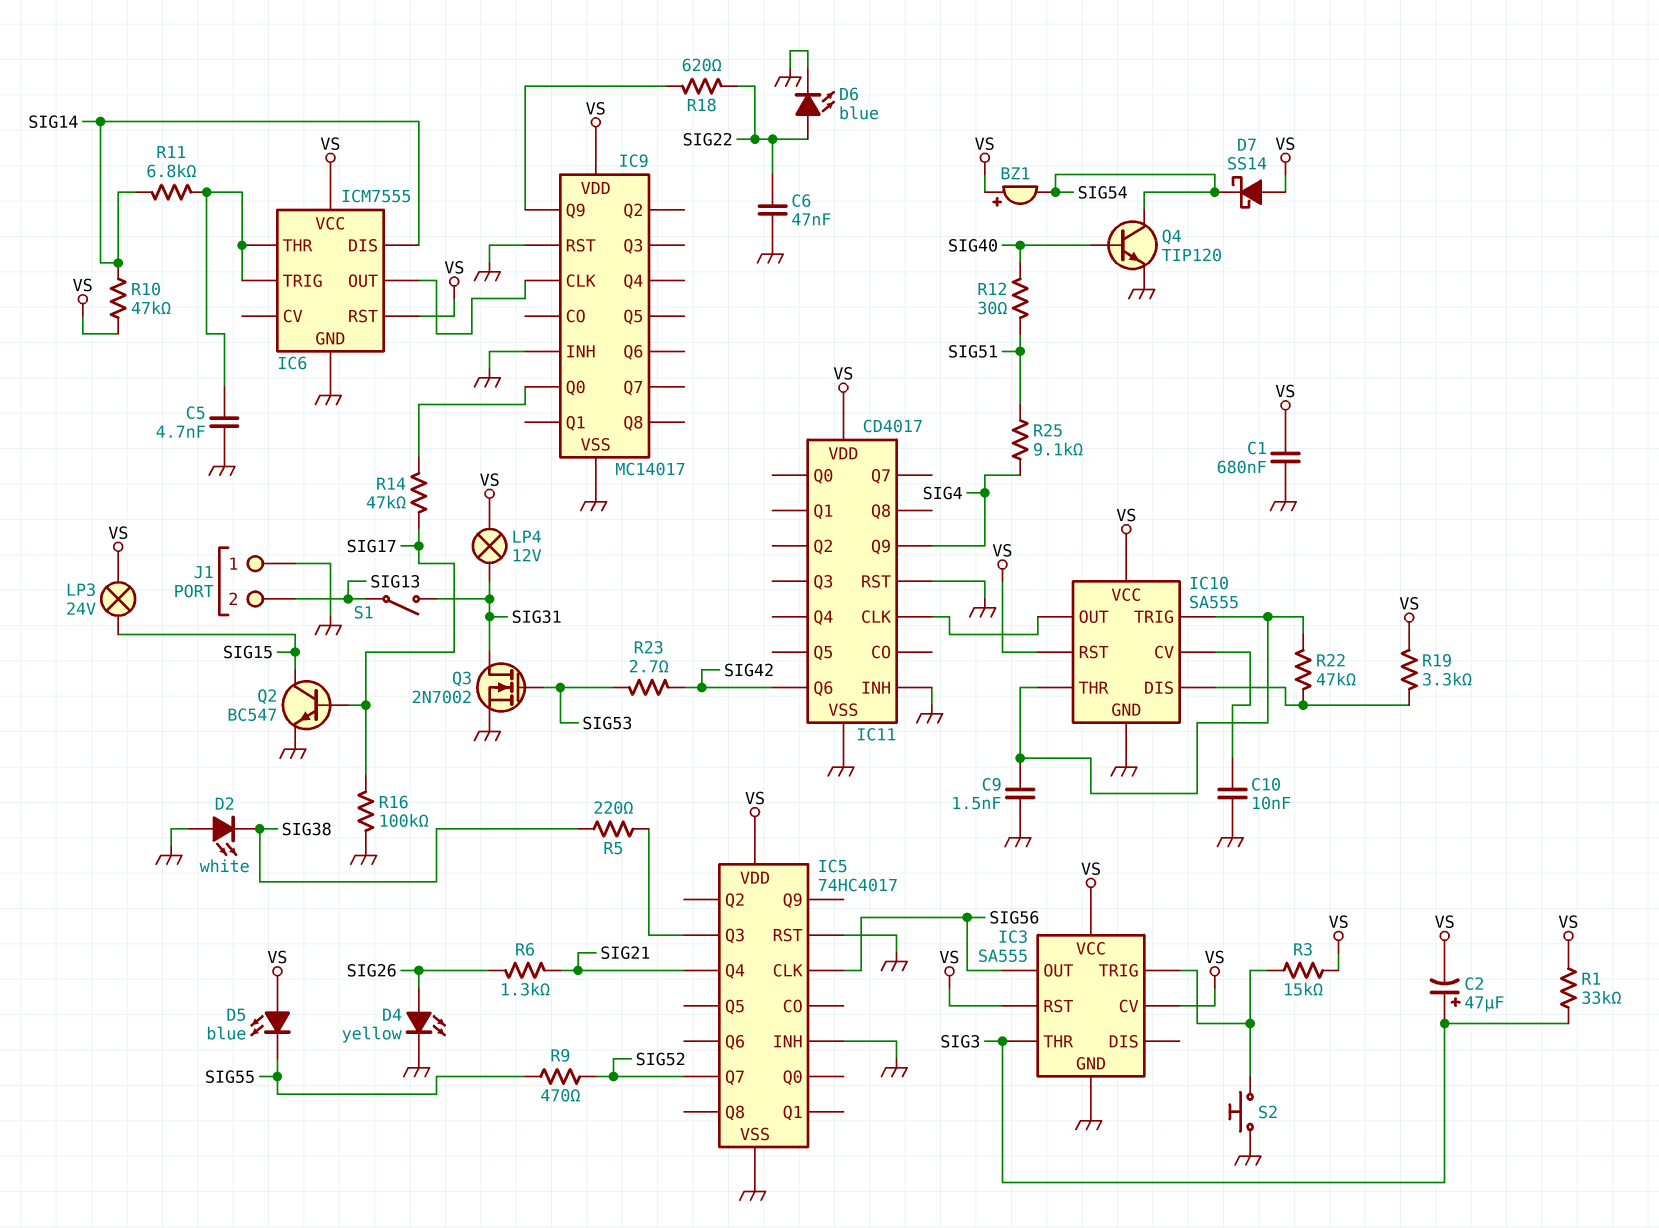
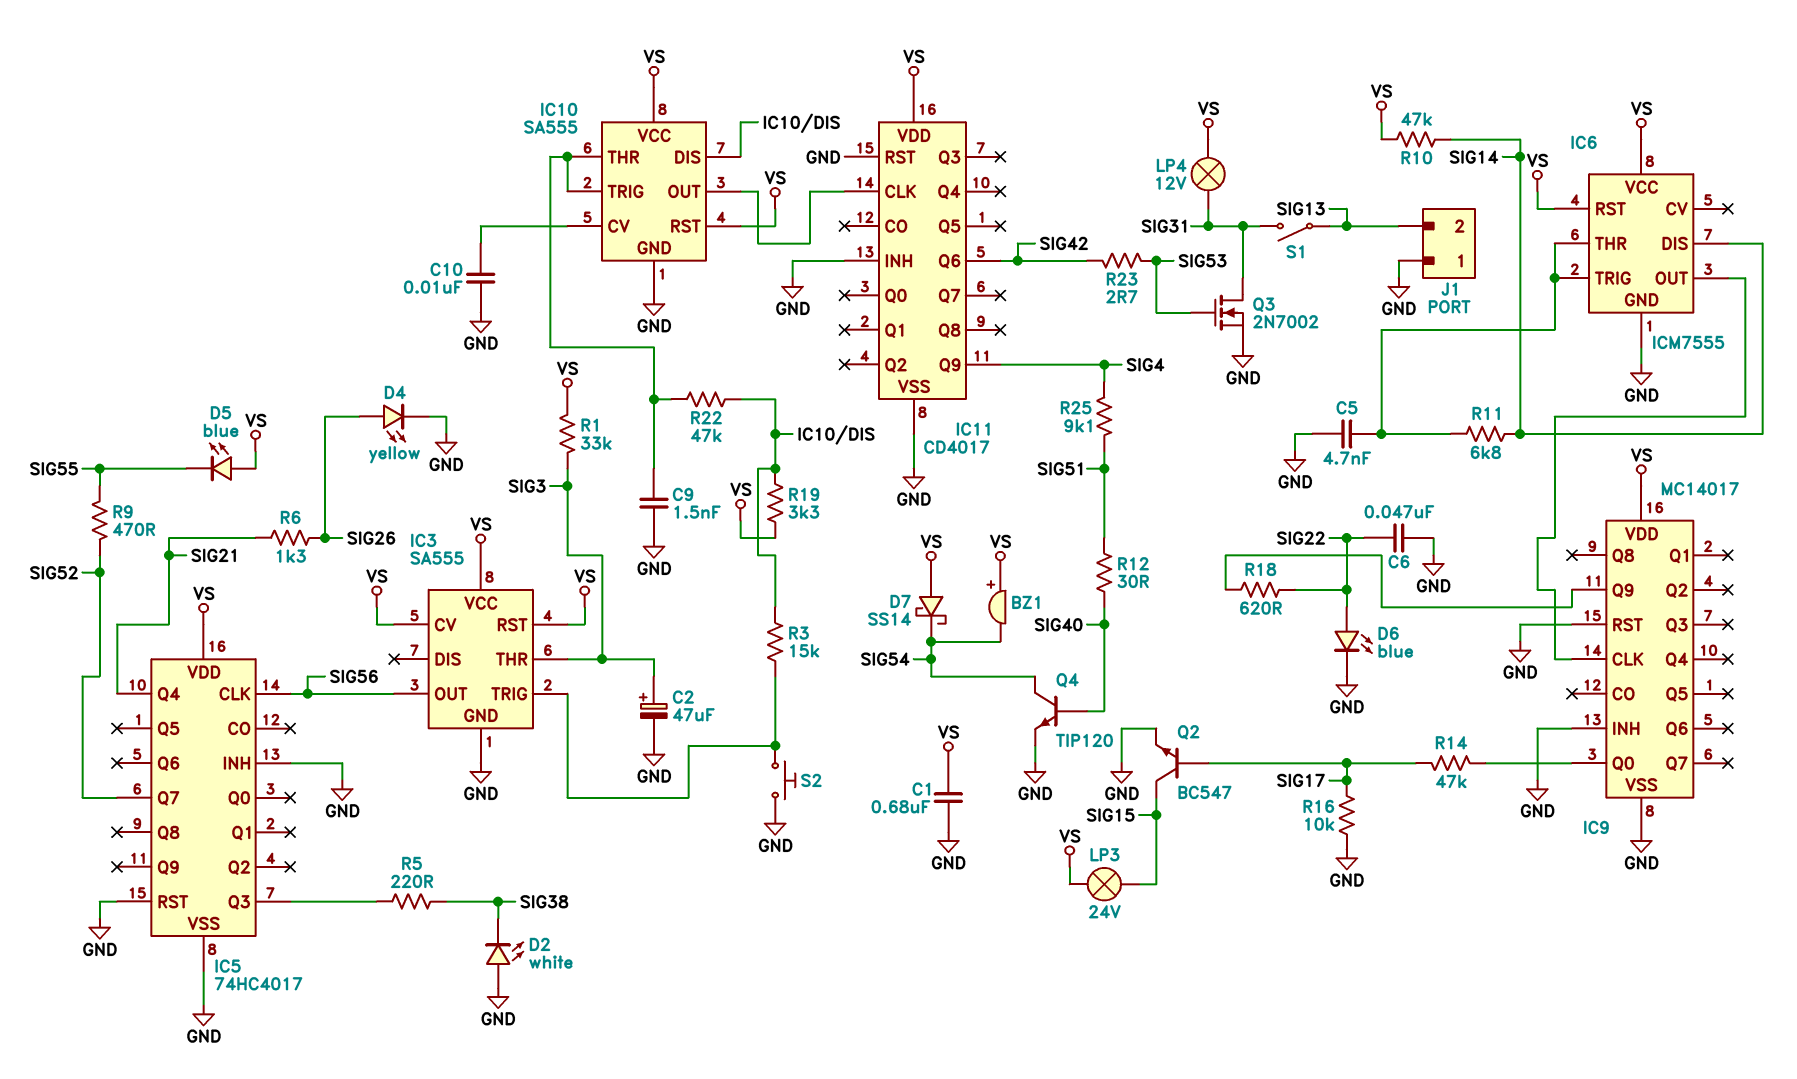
C2: 47uF (plus SIG3, minus VS) -> 47uF (plus SIG3, minus GND)
R3: 15k (IC3/TRIG, VS) -> 15k (IC3/TRIG, IC10/DIS)
R16: 100k (GND, SIG17) -> 10k (GND, SIG17)

